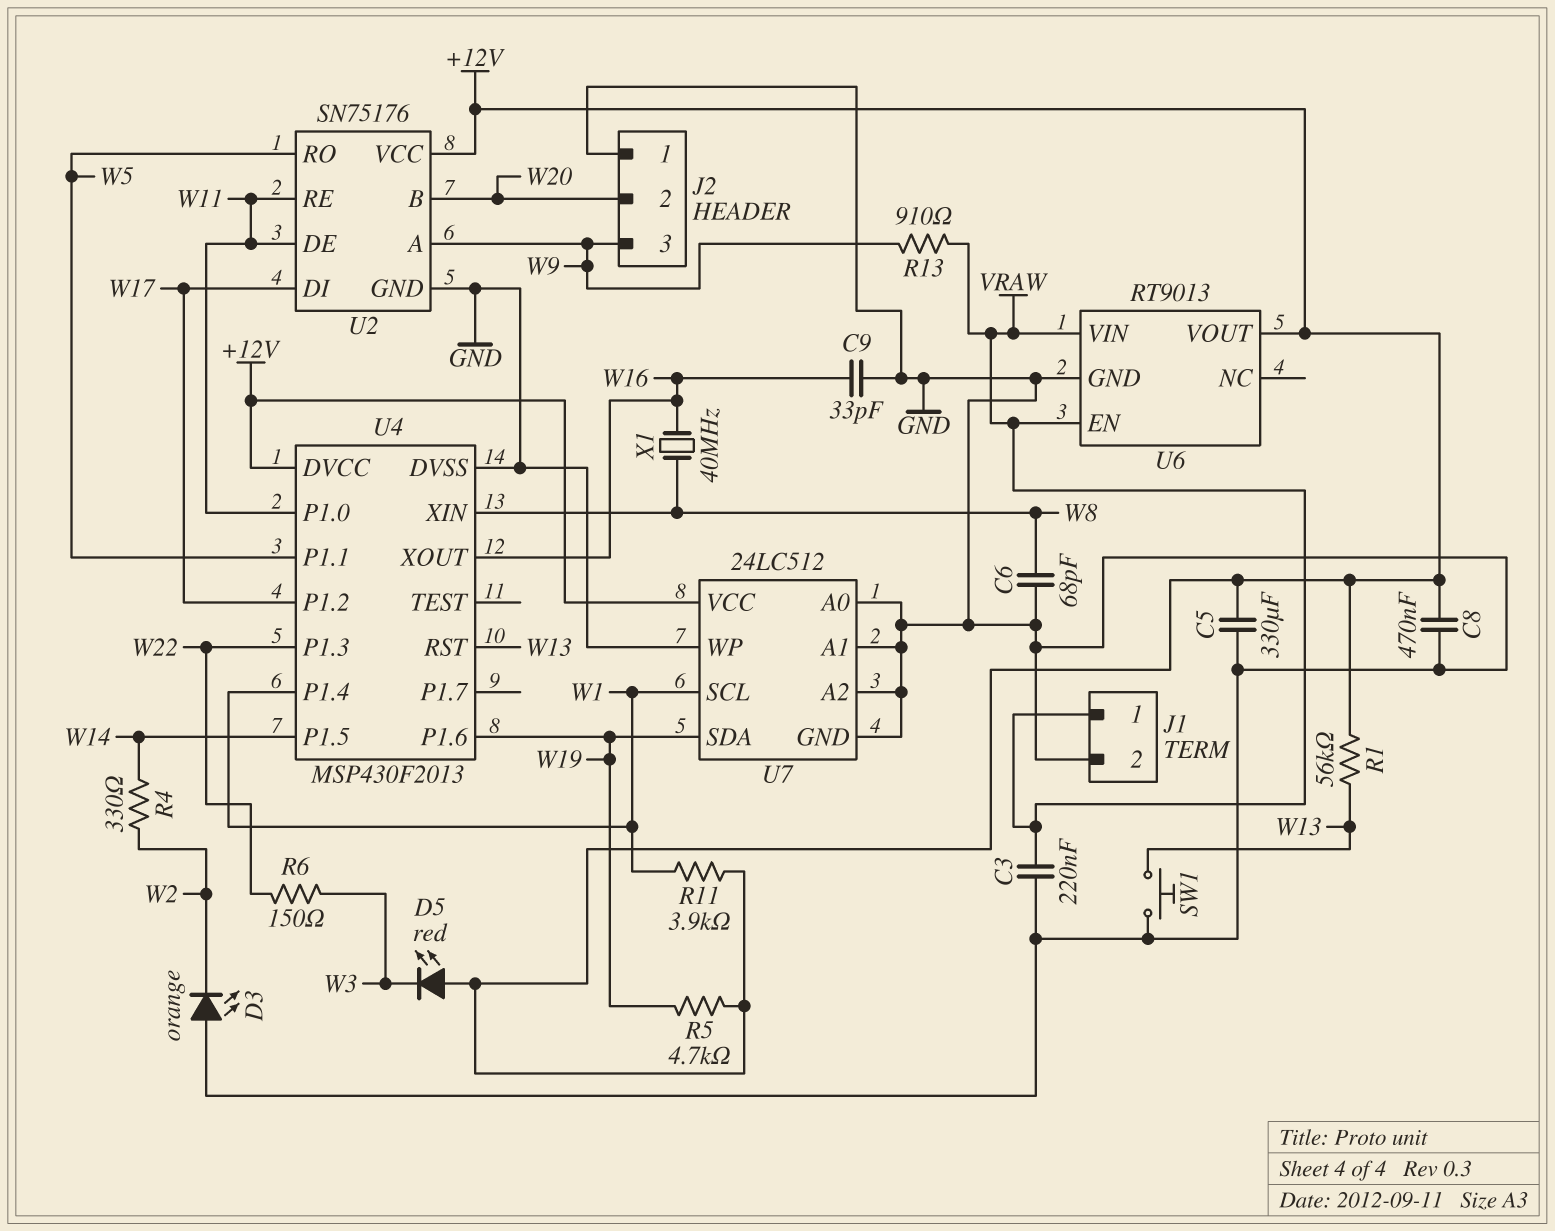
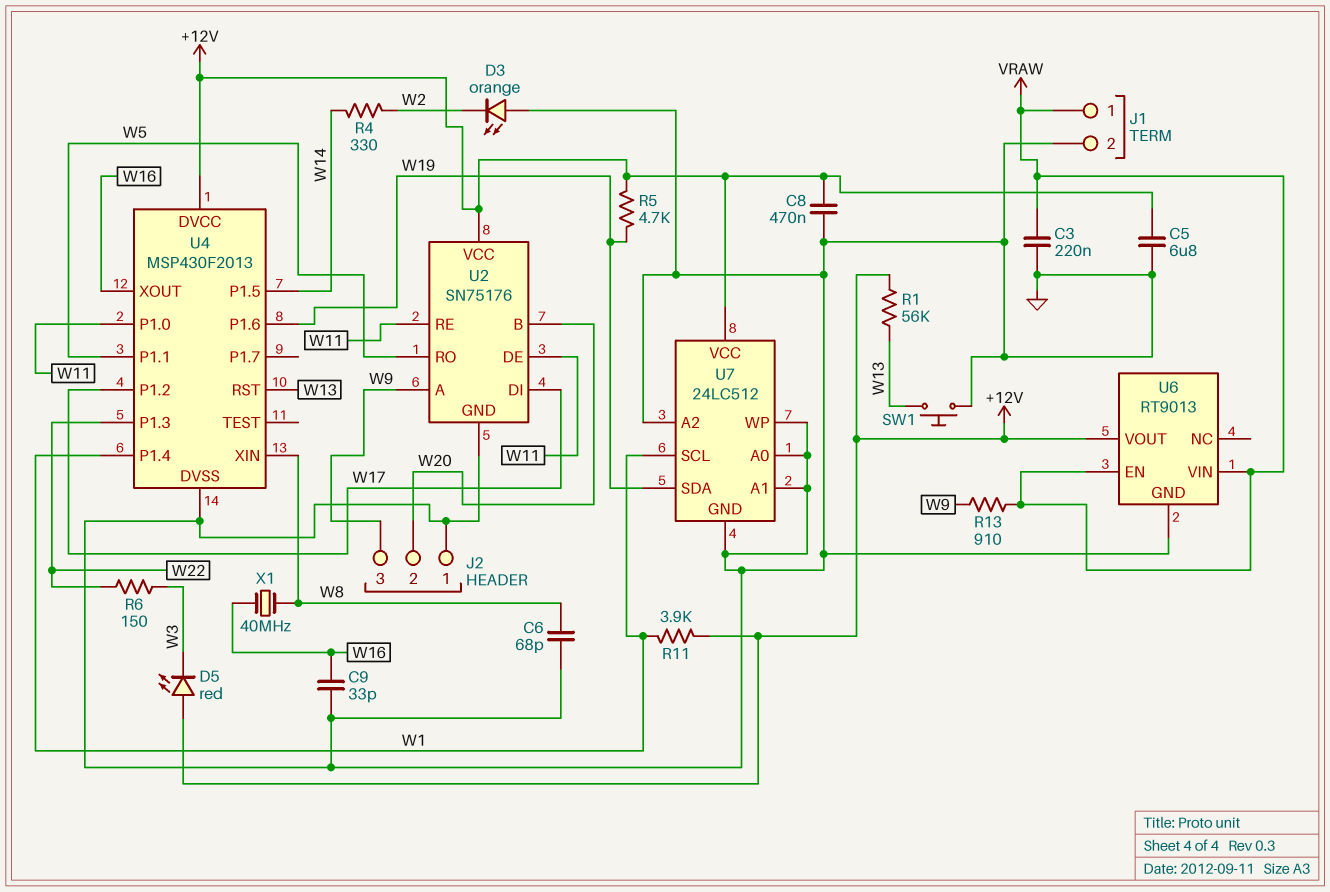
C5: 330uF (+12V, GND) -> 6.8uF (+12V, GND)

